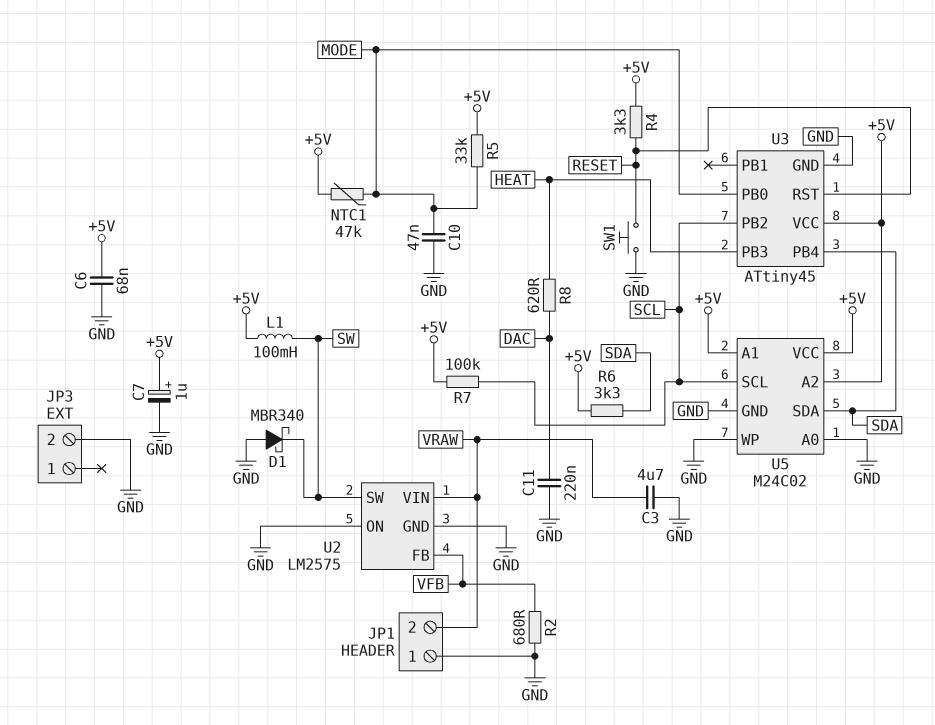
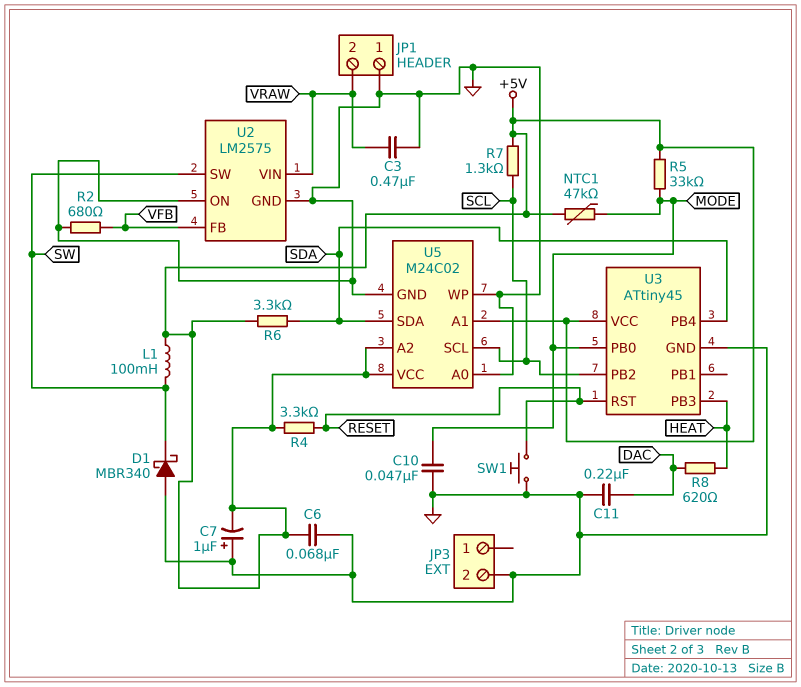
C3: 4.7uF (GND, VRAW) -> 470nF (GND, VRAW)
C7: 1uF (plus +5V, minus GND) -> 1uF (plus GND, minus +5V)
R7: 100k (+5V, SCL) -> 1.3k (+5V, SCL)

